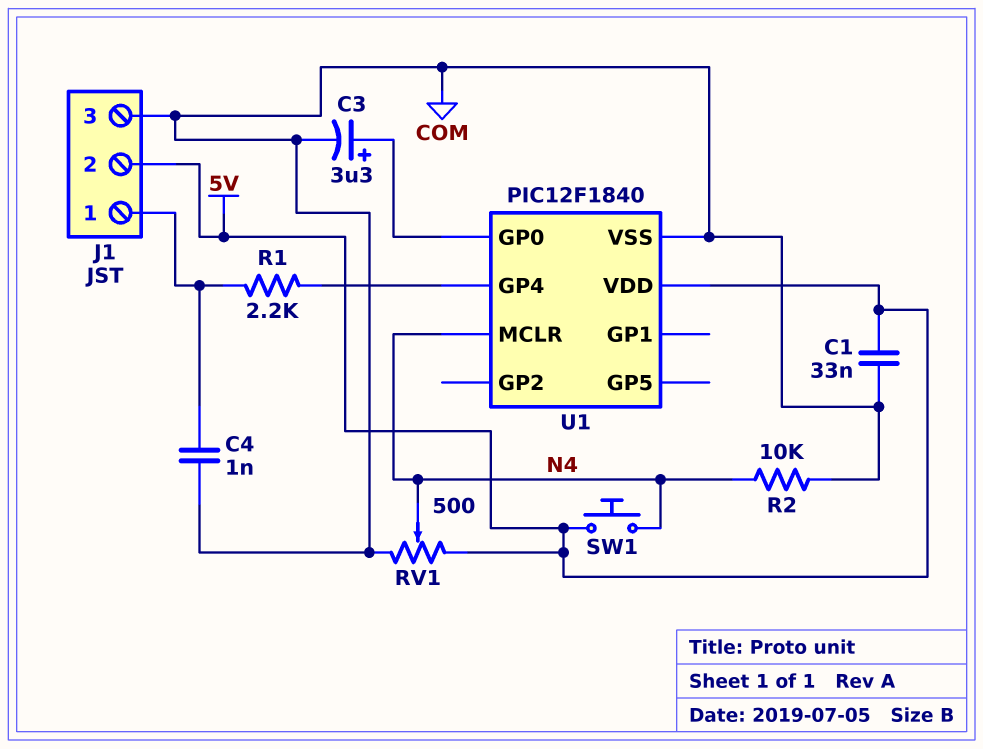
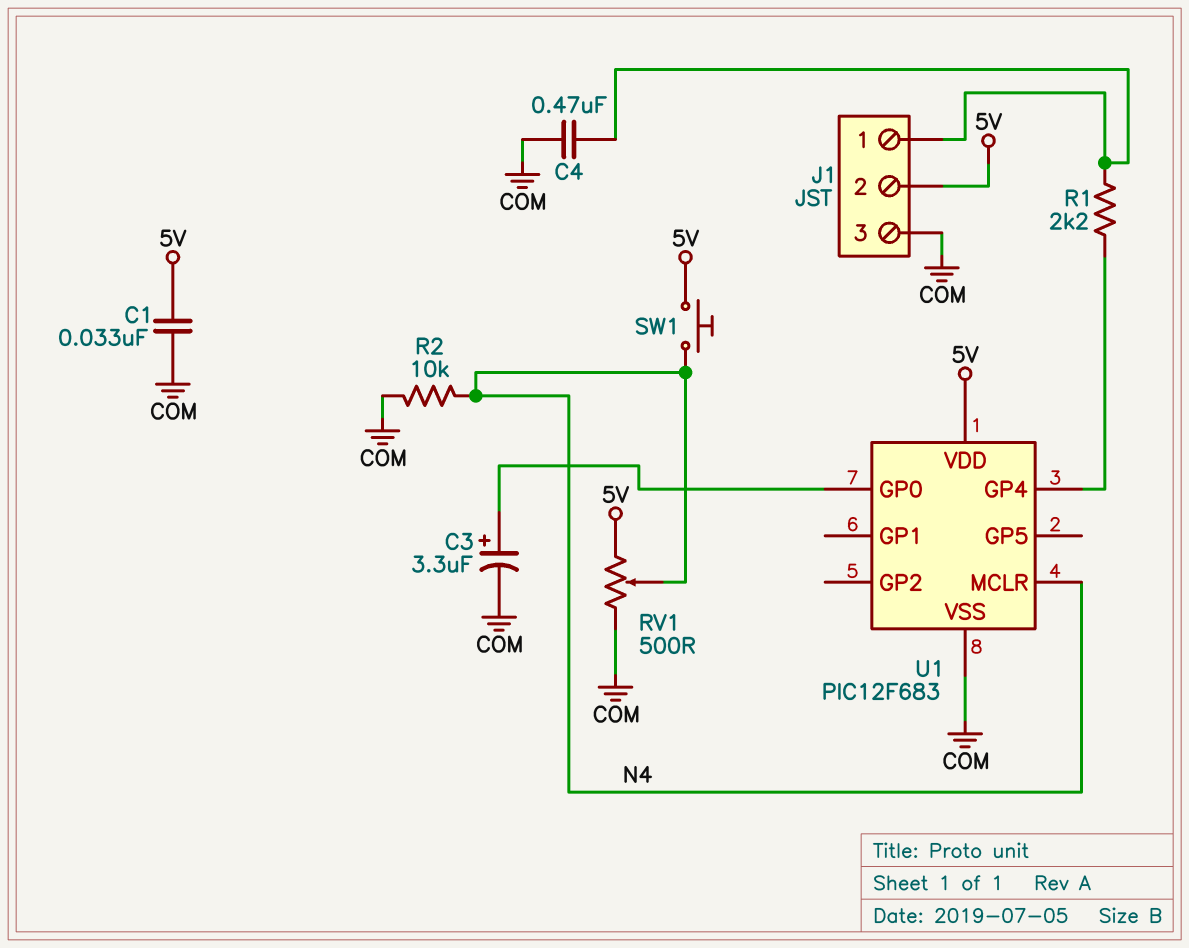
C4: 1nF (COM, J1/1) -> 470nF (COM, J1/1)
U1: PIC12F1840 -> PIC12F683

